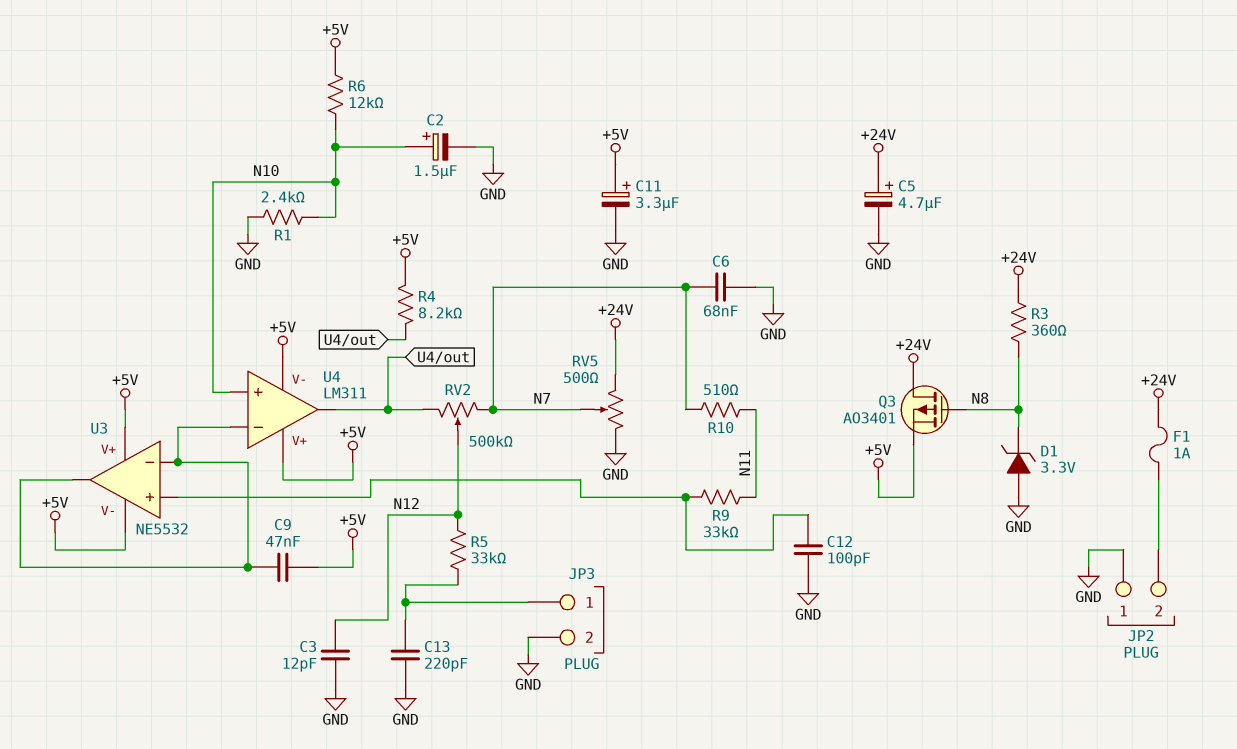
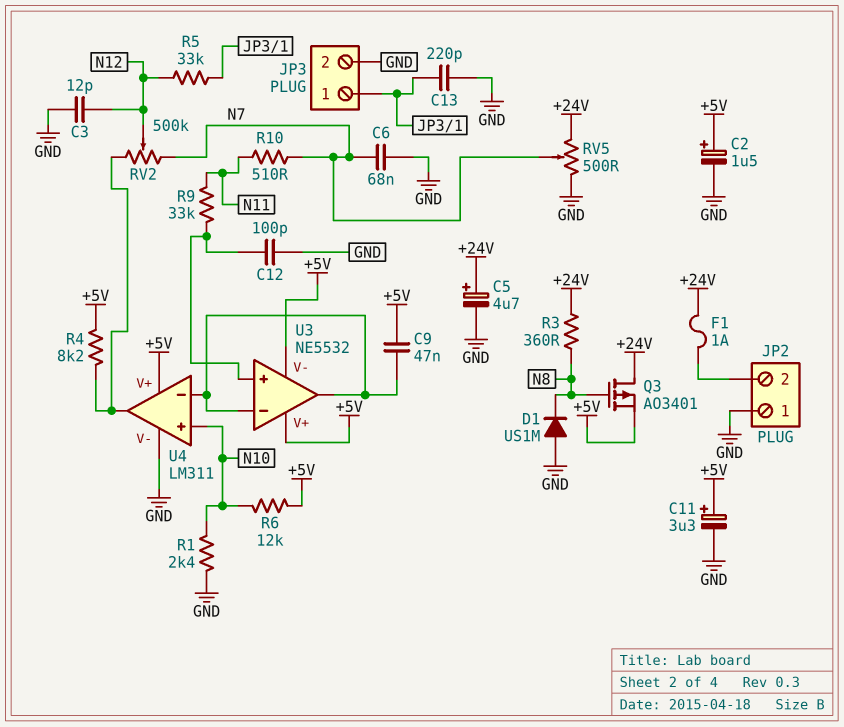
C2: 1.5uF (plus N10, minus GND) -> 1.5uF (plus +5V, minus GND)
D1: zener 3.3V (A GND, K N8) -> diode US1M (A GND, K N8)
U4 pin V-: +5V -> GND

